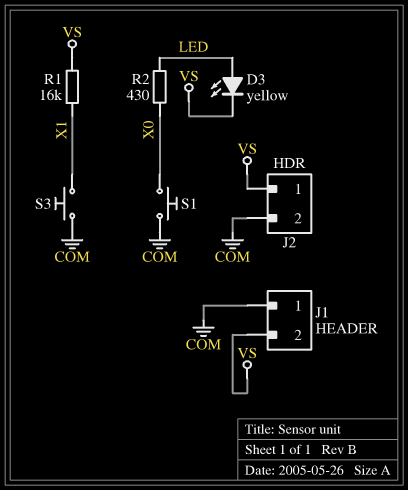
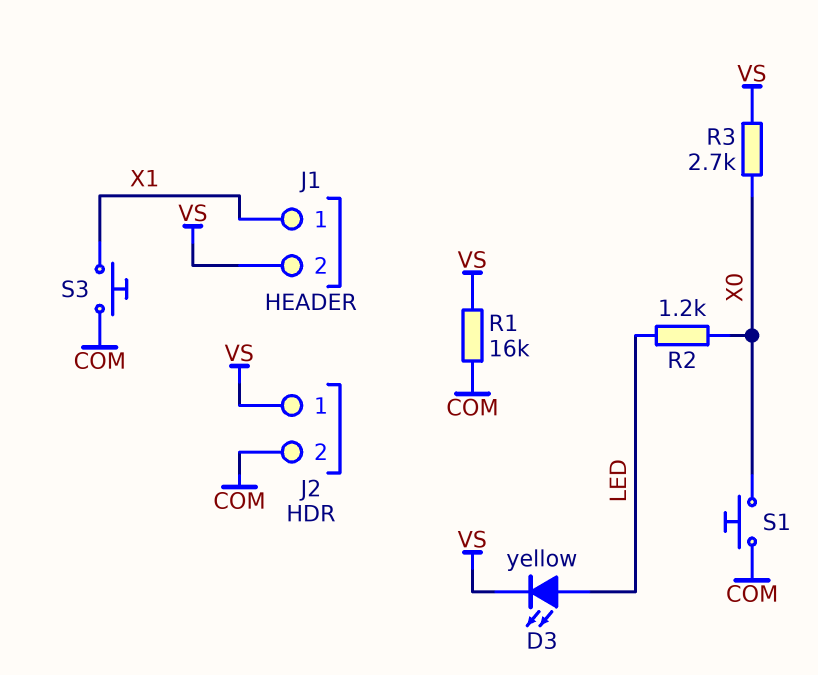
J1 pin 1: COM -> X1
R1: 16k (VS, X1) -> 16k (COM, VS)
R2: 430 (LED, X0) -> 1.2k (LED, X0)
R3: none -> 2.7k (VS, X0)

